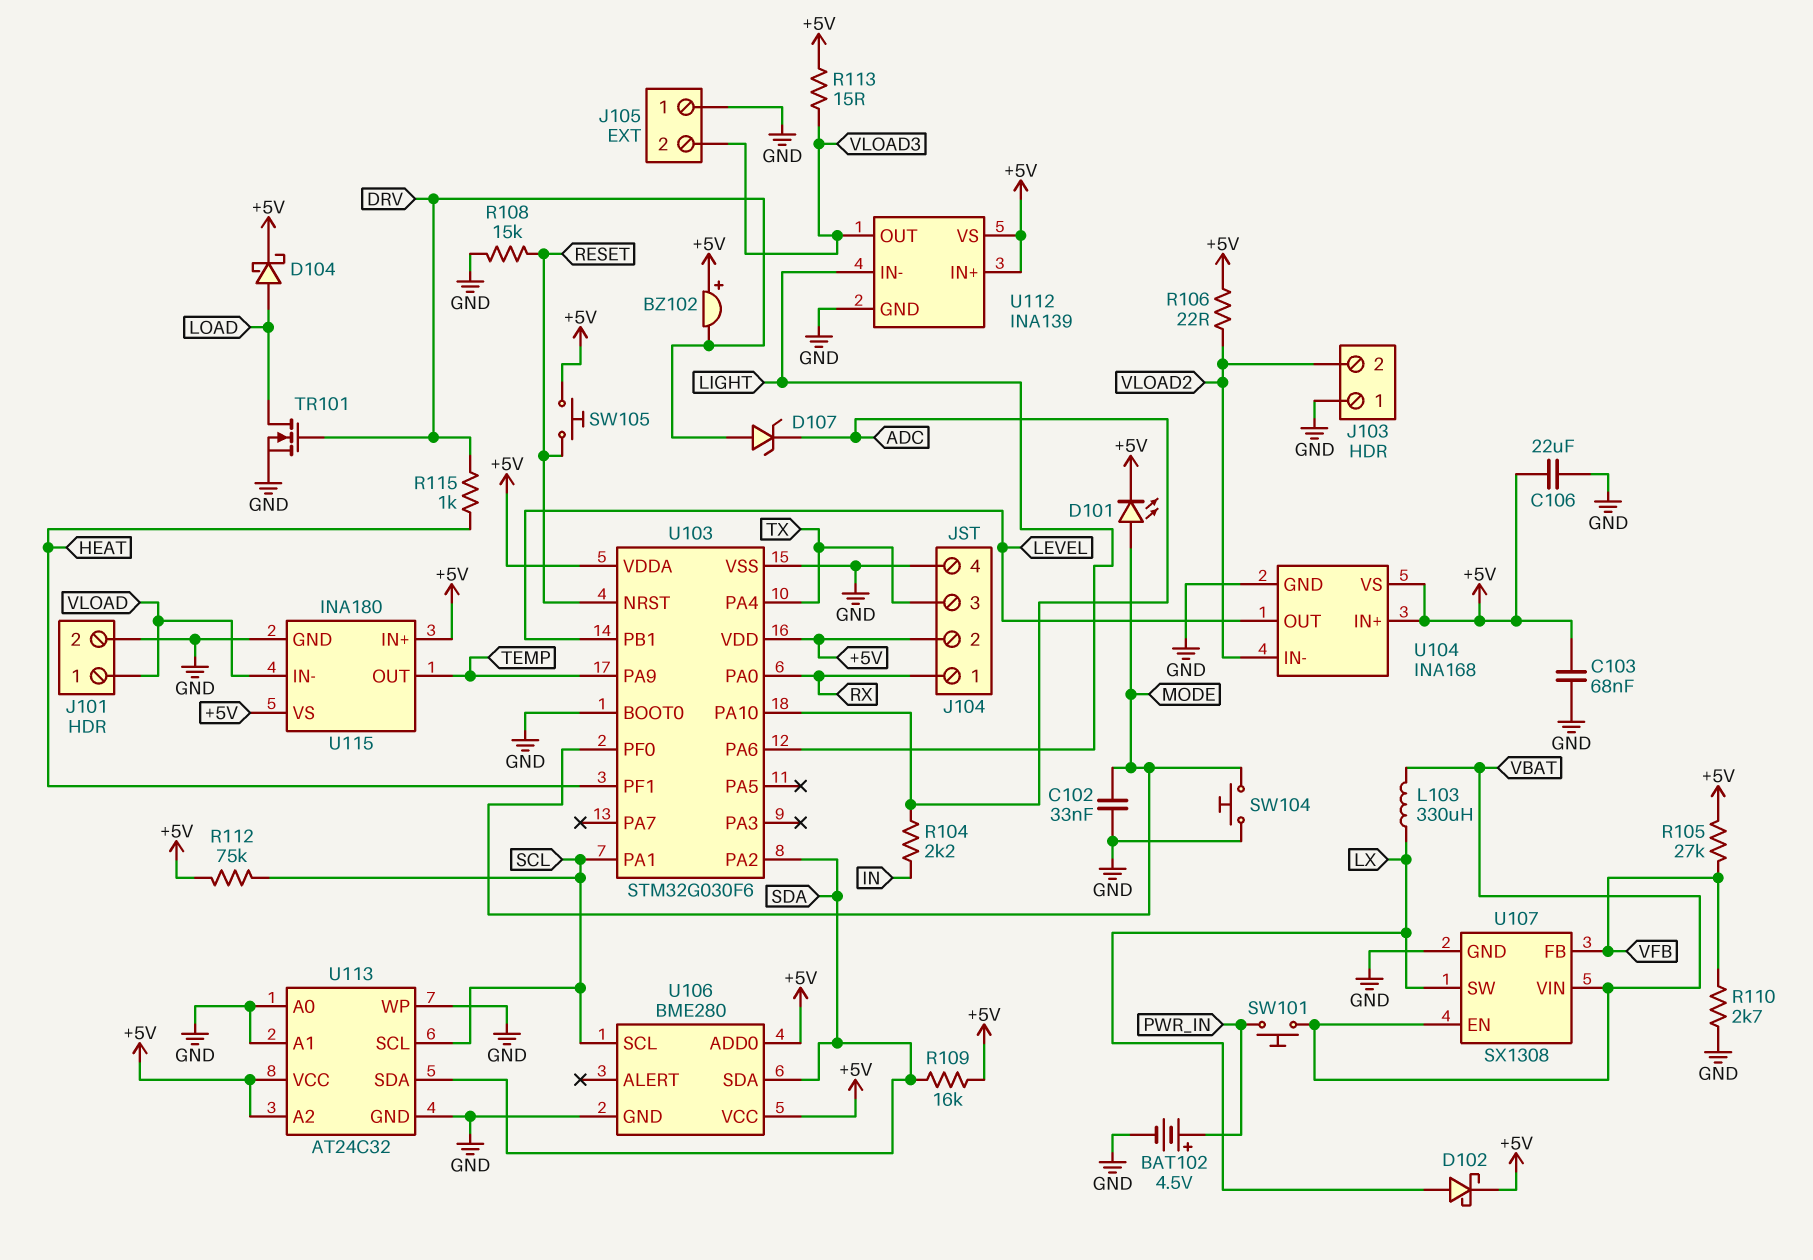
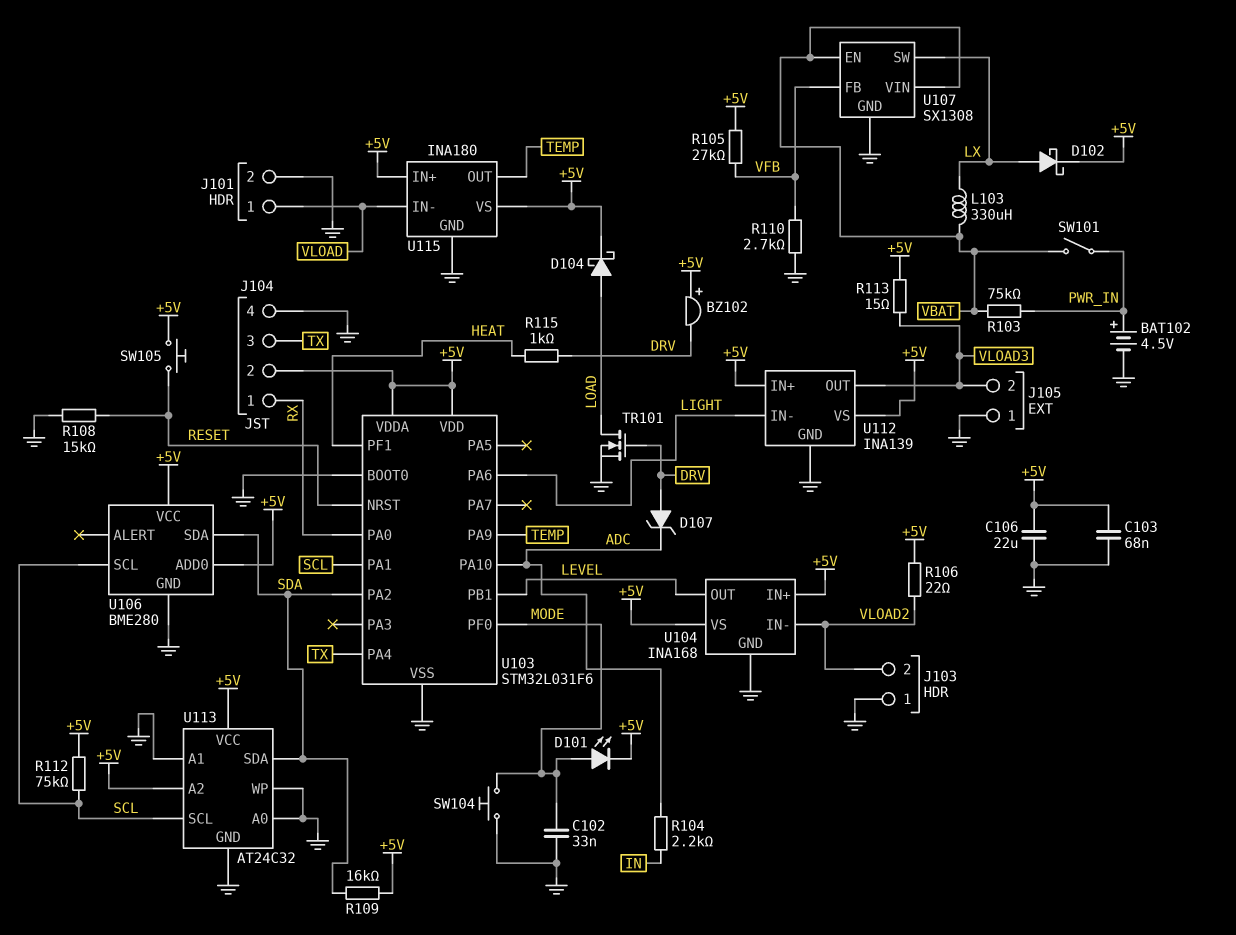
R103: none -> 75k (PWR_IN, VBAT)
SW101: button (PWR_IN, VBAT) -> switch (PWR_IN, VBAT)
U103: STM32G030F6 -> STM32L031F6

